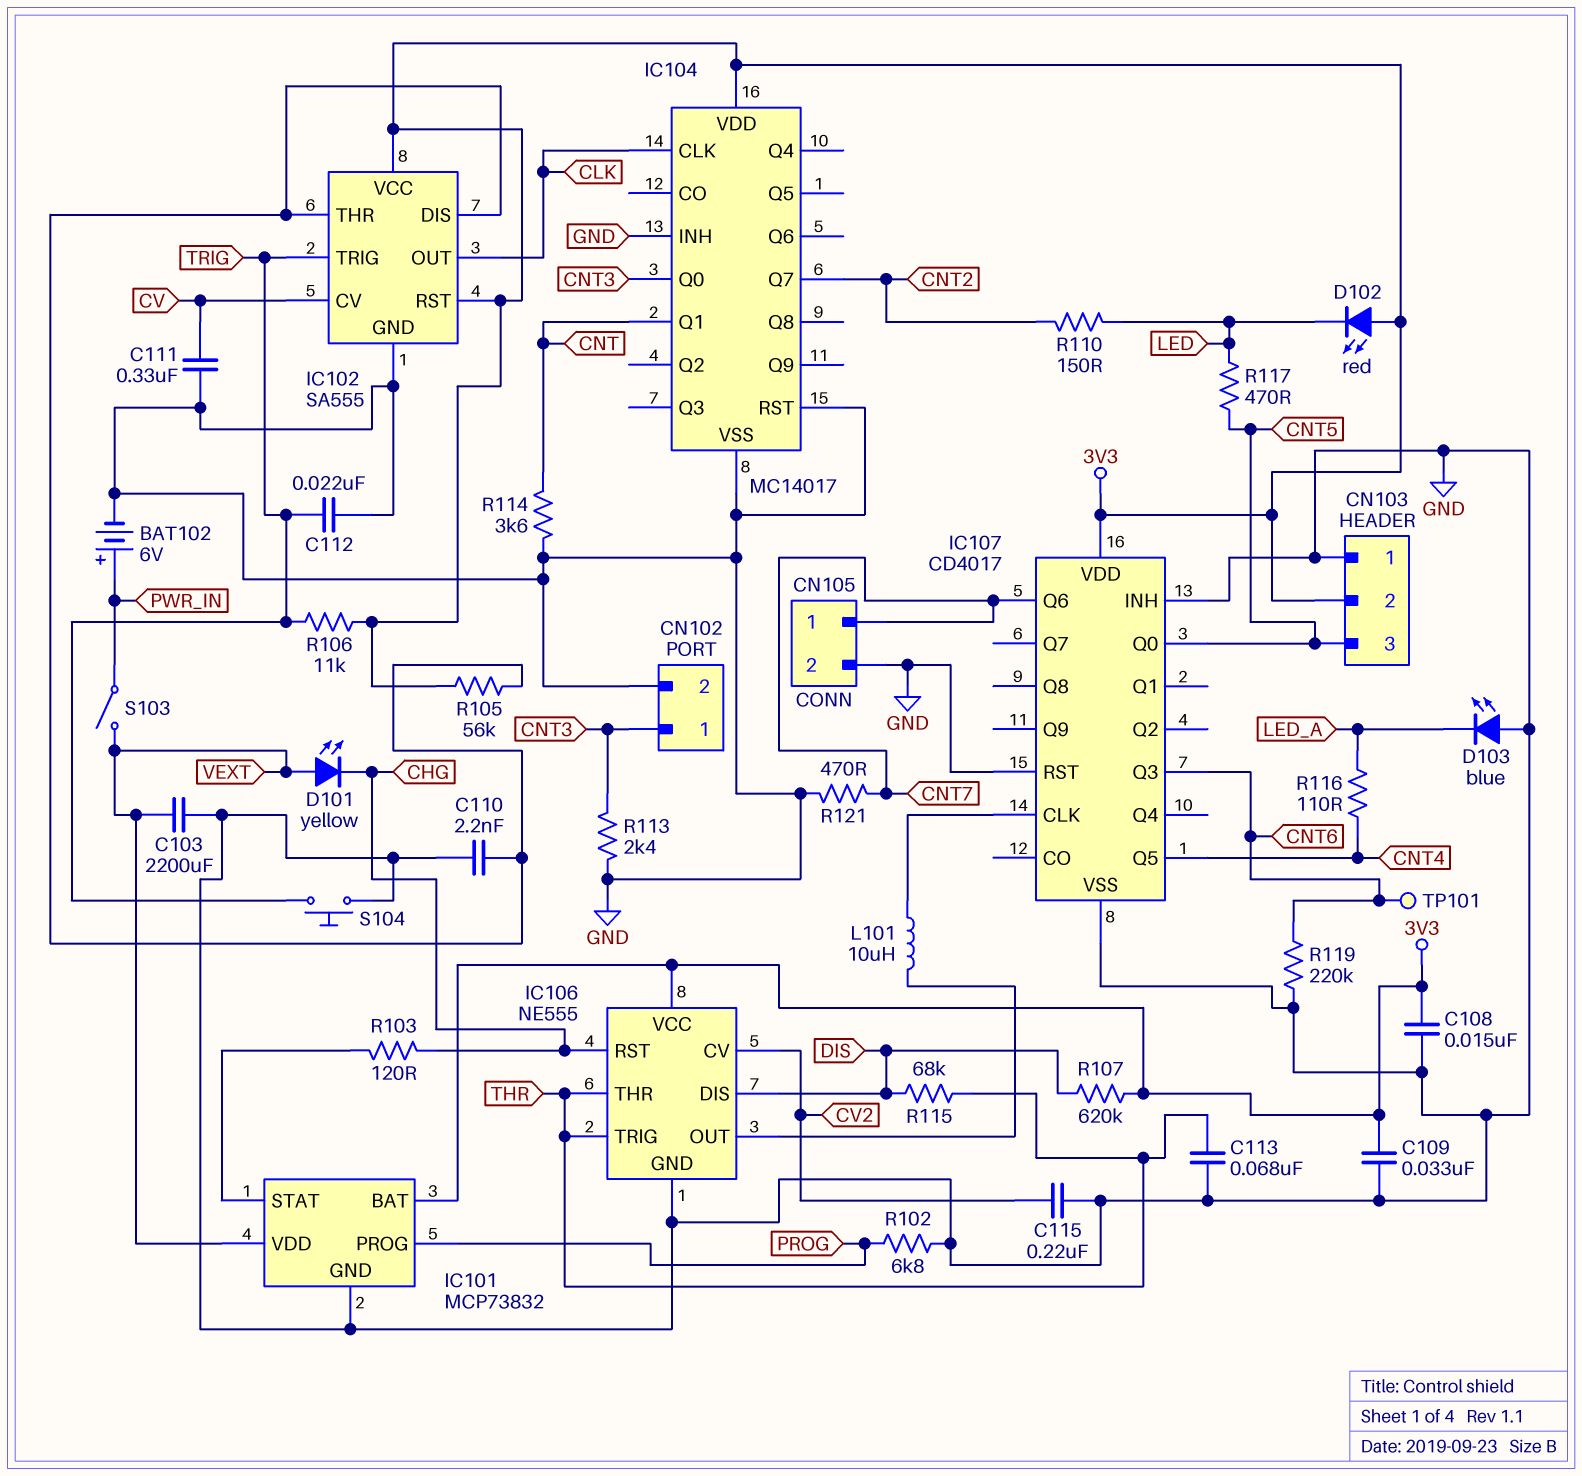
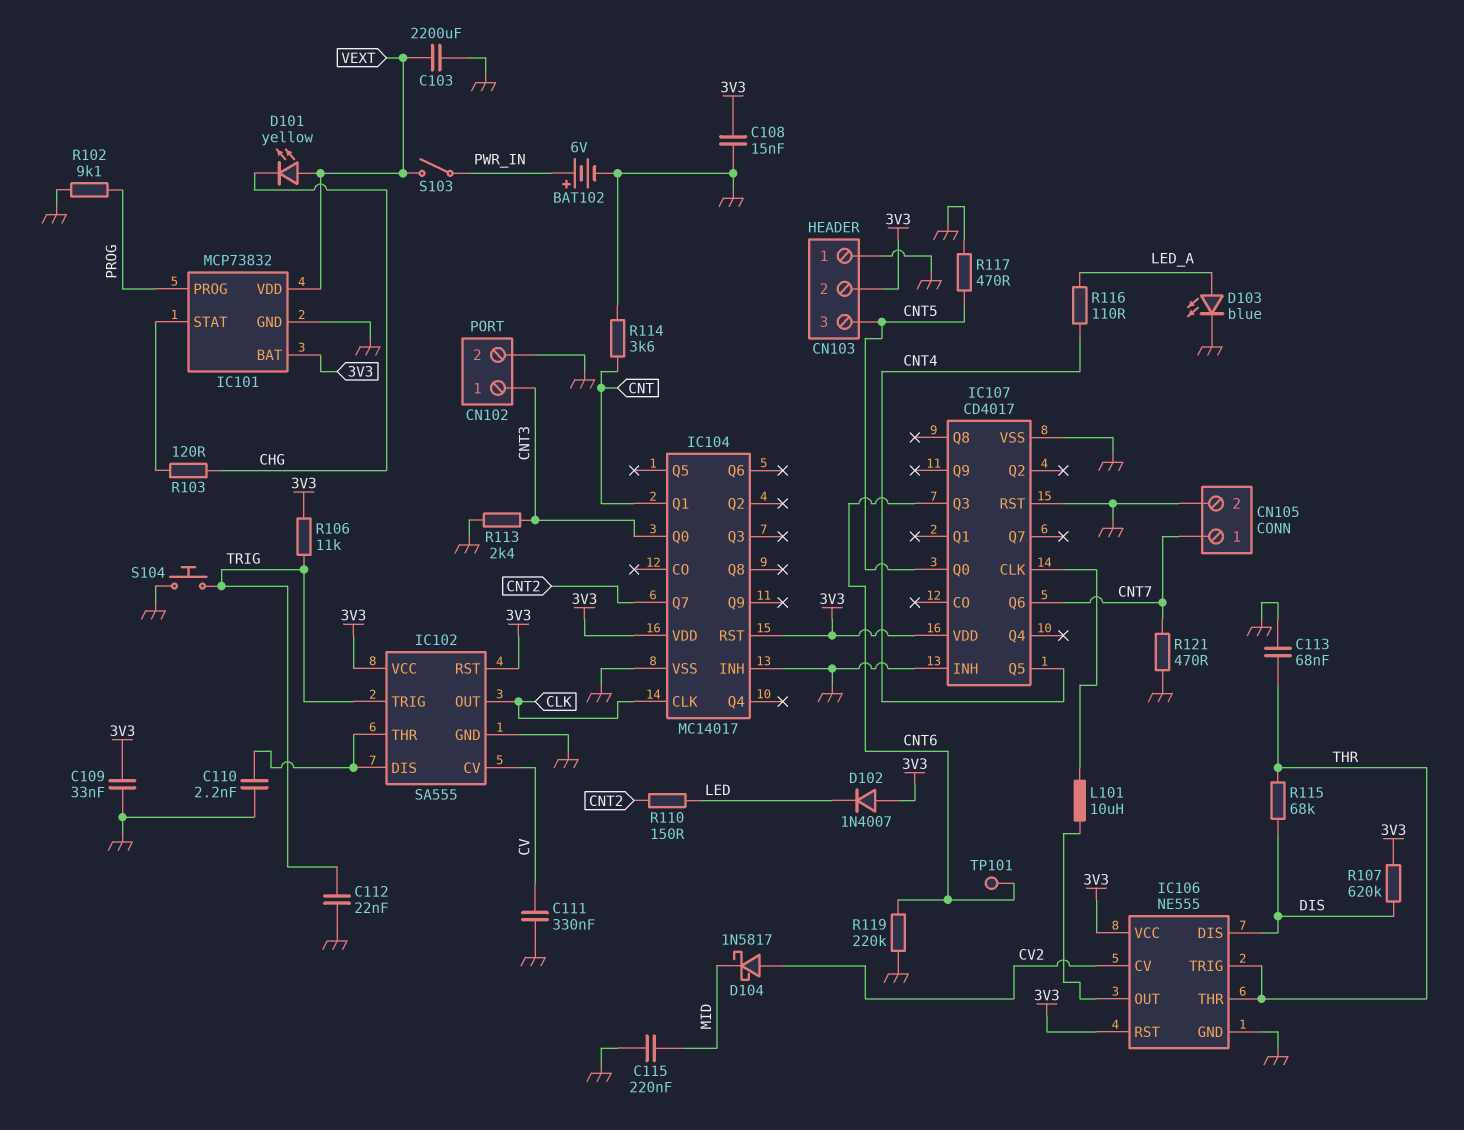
C115: 220nF (CV2, GND) -> 220nF (GND, MID)
D102: LED red (A 3V3, K LED) -> diode 1N4007 (A 3V3, K LED)
D103: LED blue (A GND, K LED_A) -> LED blue (A LED_A, K GND)
D104: none -> schottky 1N5817 (A CV2, K MID)
IC104 pin RST: GND -> 3V3
IC106 pin RST: CHG -> 3V3
R102: 6.8k (GND, PROG) -> 9.1k (GND, PROG)
R105: 56k (3V3, IC102/DIS) -> none
R117: 470 (CNT5, LED) -> 470 (CNT5, GND)

